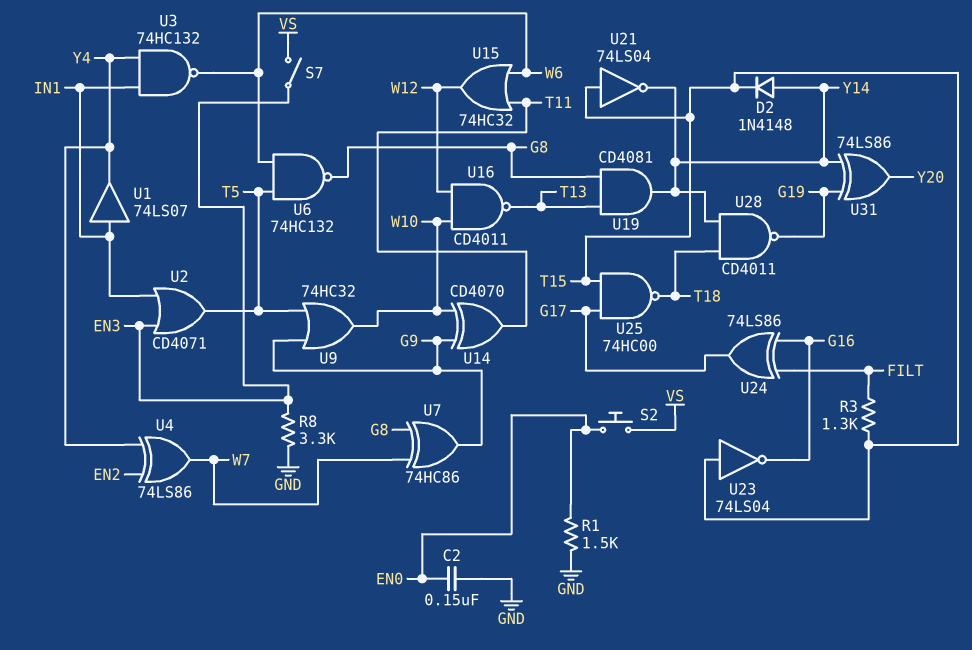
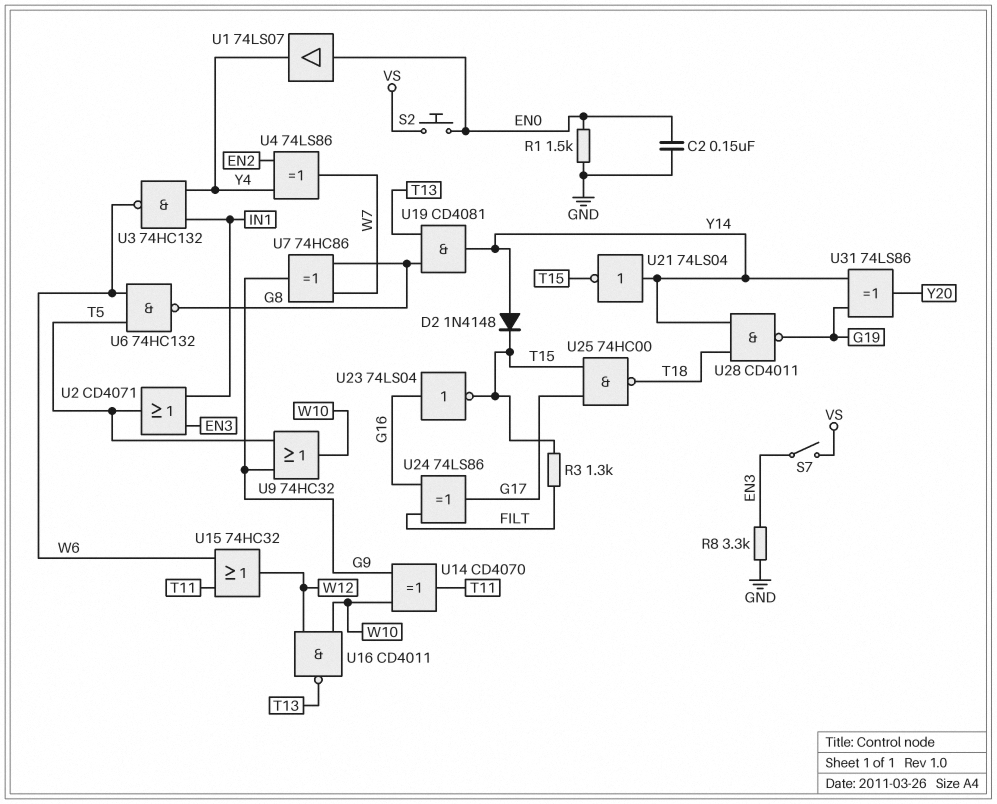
U1: buffer 74LS07 (in IN1, out Y4) -> buffer 74LS07 (in EN0, out Y4)
U21: NOT 74LS04 (in T15, out Y14) -> NOT 74LS04 (in Y14, out T15)
U23: NOT 74LS04 (in T15, out G16) -> NOT 74LS04 (in G16, out T15)

